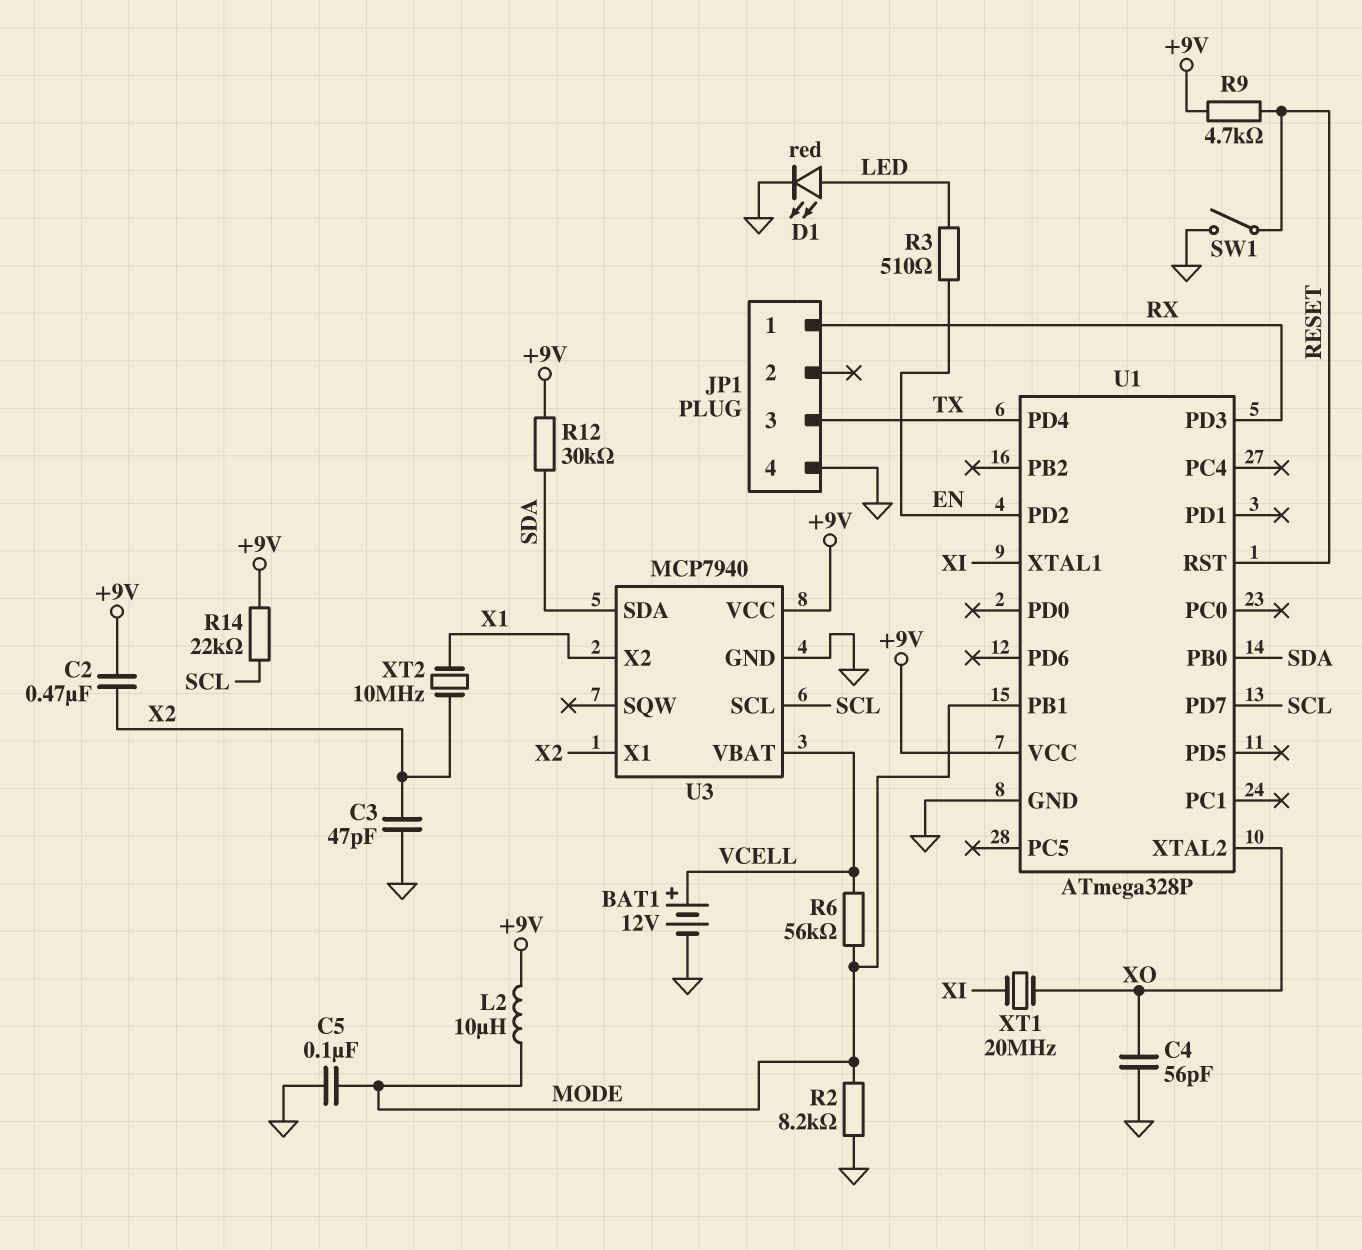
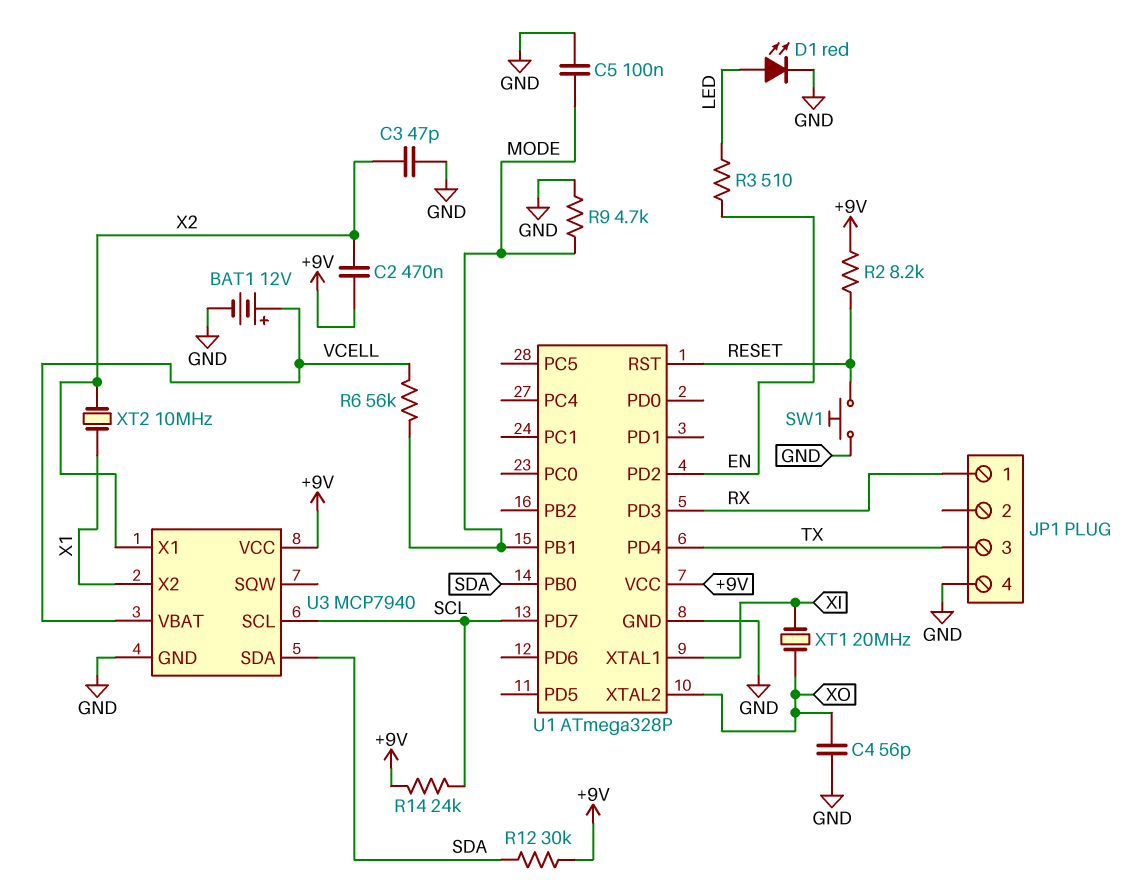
L2: 10uH (+9V, MODE) -> none
R2: 8.2k (GND, MODE) -> 8.2k (+9V, RESET)
R9: 4.7k (+9V, RESET) -> 4.7k (GND, MODE)
R14: 22k (+9V, SCL) -> 24k (+9V, SCL)
SW1: switch (GND, RESET) -> button (GND, RESET)

